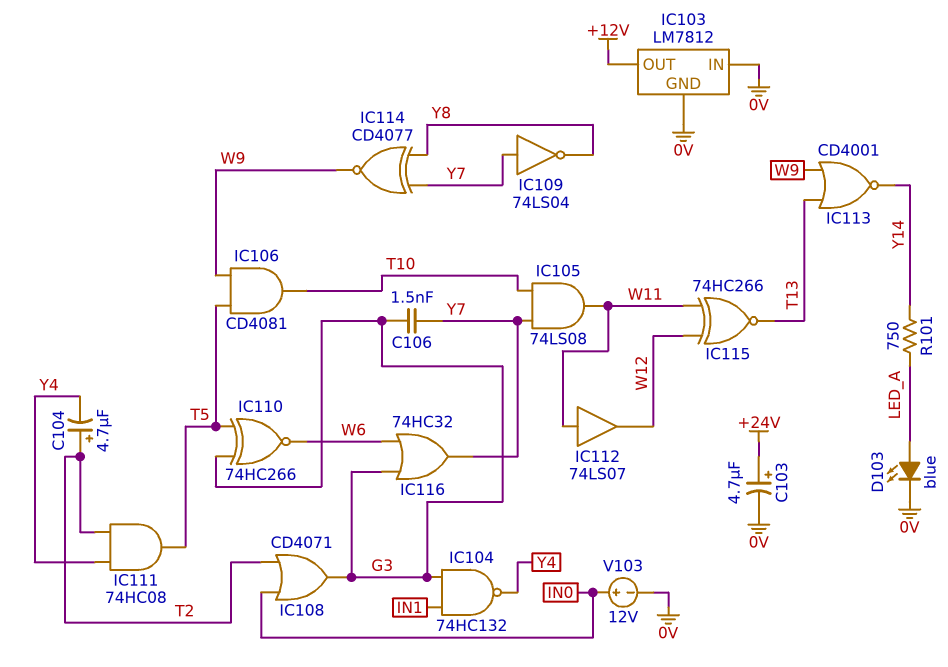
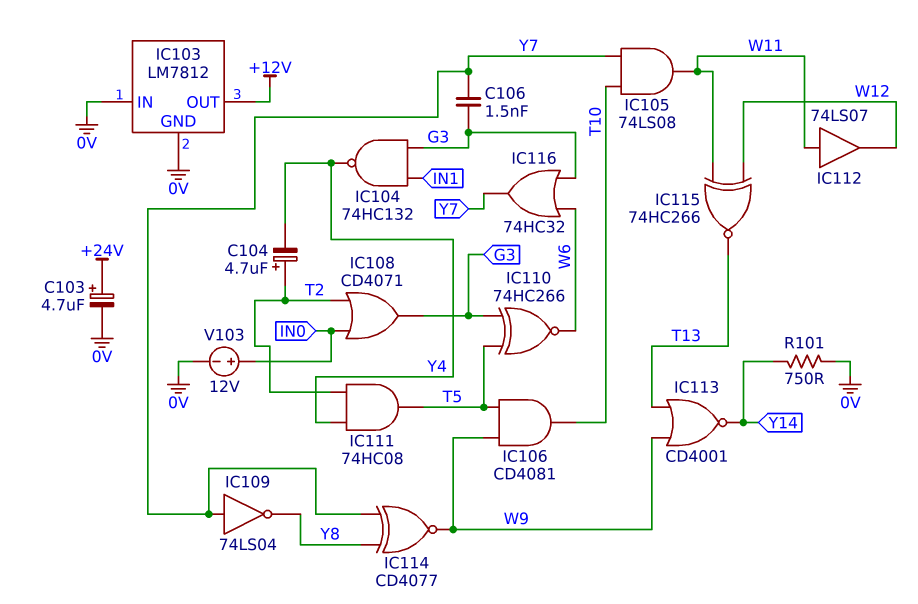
D103: LED blue (A LED_A, K 0V) -> none
R101: 750 (LED_A, Y14) -> 750 (0V, Y14)

